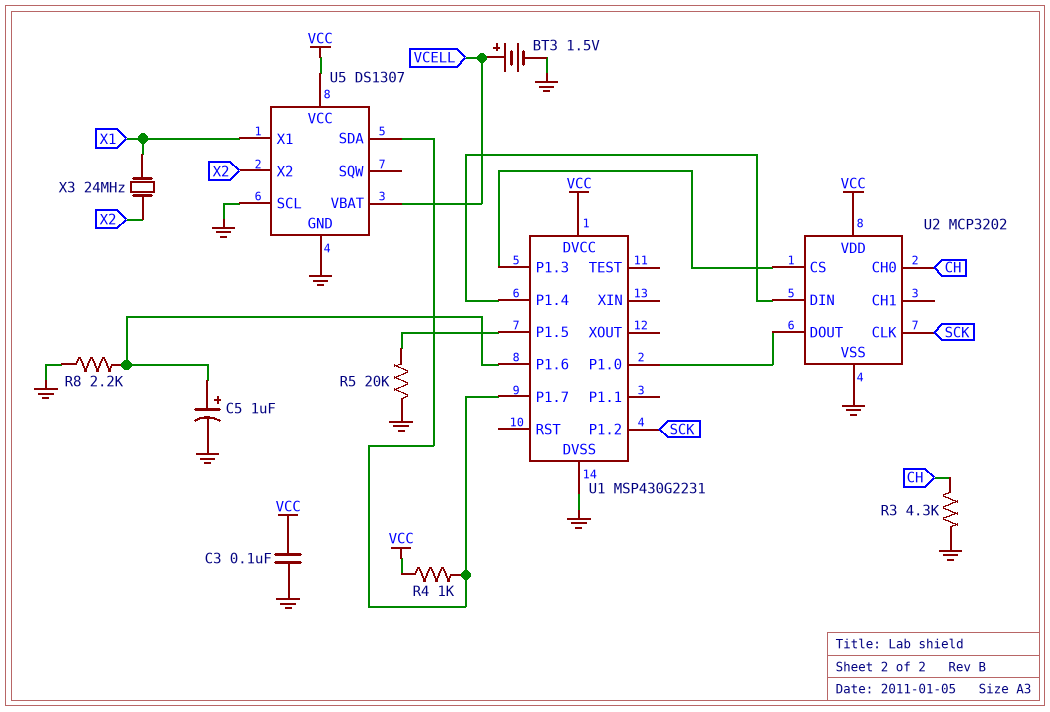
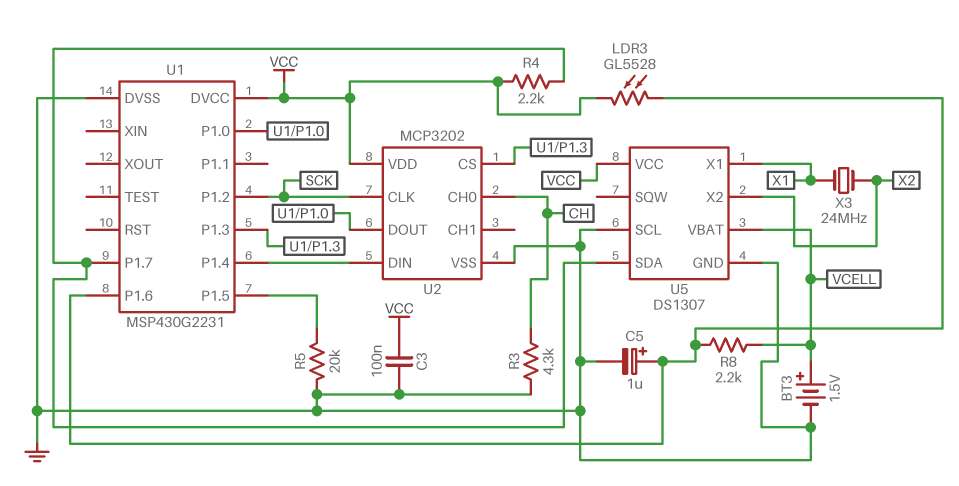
LDR3: none -> GL5528 (U1/P1.6, VCC)
R4: 1k (U1/P1.7, VCC) -> 2.2k (U1/P1.7, VCC)
R8: 2.2k (GND, U1/P1.6) -> 2.2k (U1/P1.6, VCELL)

